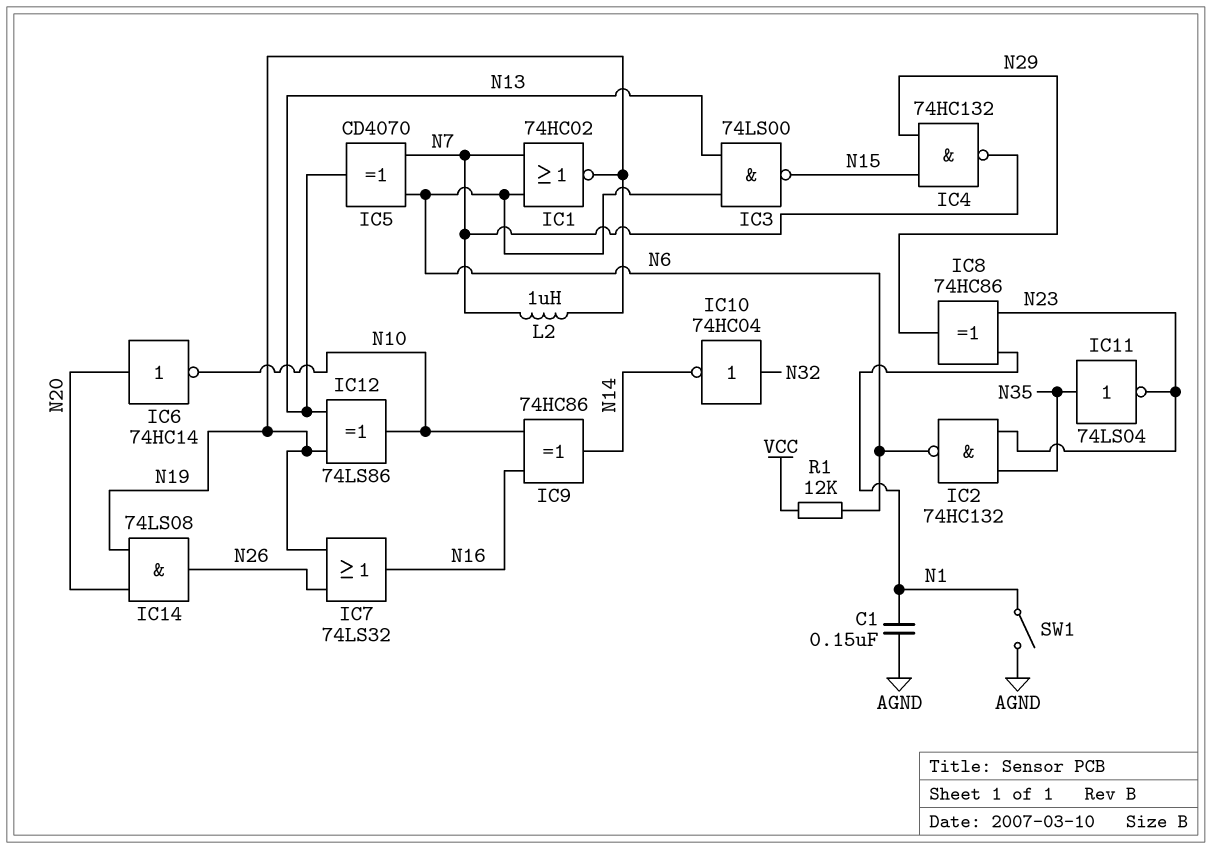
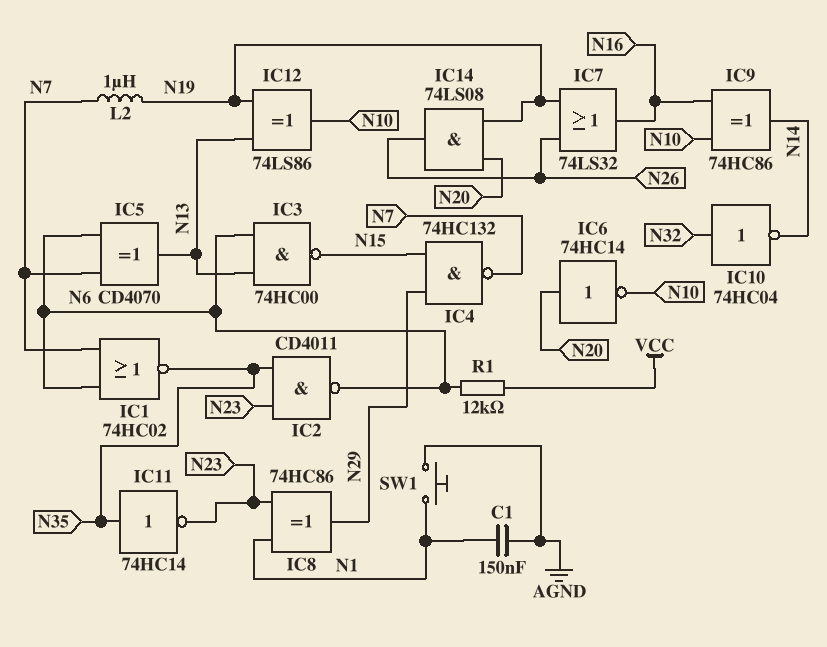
IC1: NOR 74HC02 (in N6, in N7, out N19) -> NOR 74HC02 (in N6, in N7, out N35)
IC2: NAND 74HC132 (in N23, in N35, out N6) -> NAND CD4011 (in N23, in N35, out N6)
IC3: NAND 74LS00 (in N6, in N13, out N15) -> NAND 74HC00 (in N6, in N13, out N15)
IC11: NOT 74LS04 (in N35, out N23) -> NOT 74HC14 (in N35, out N23)
SW1: switch (AGND, N1) -> button (AGND, N1)

